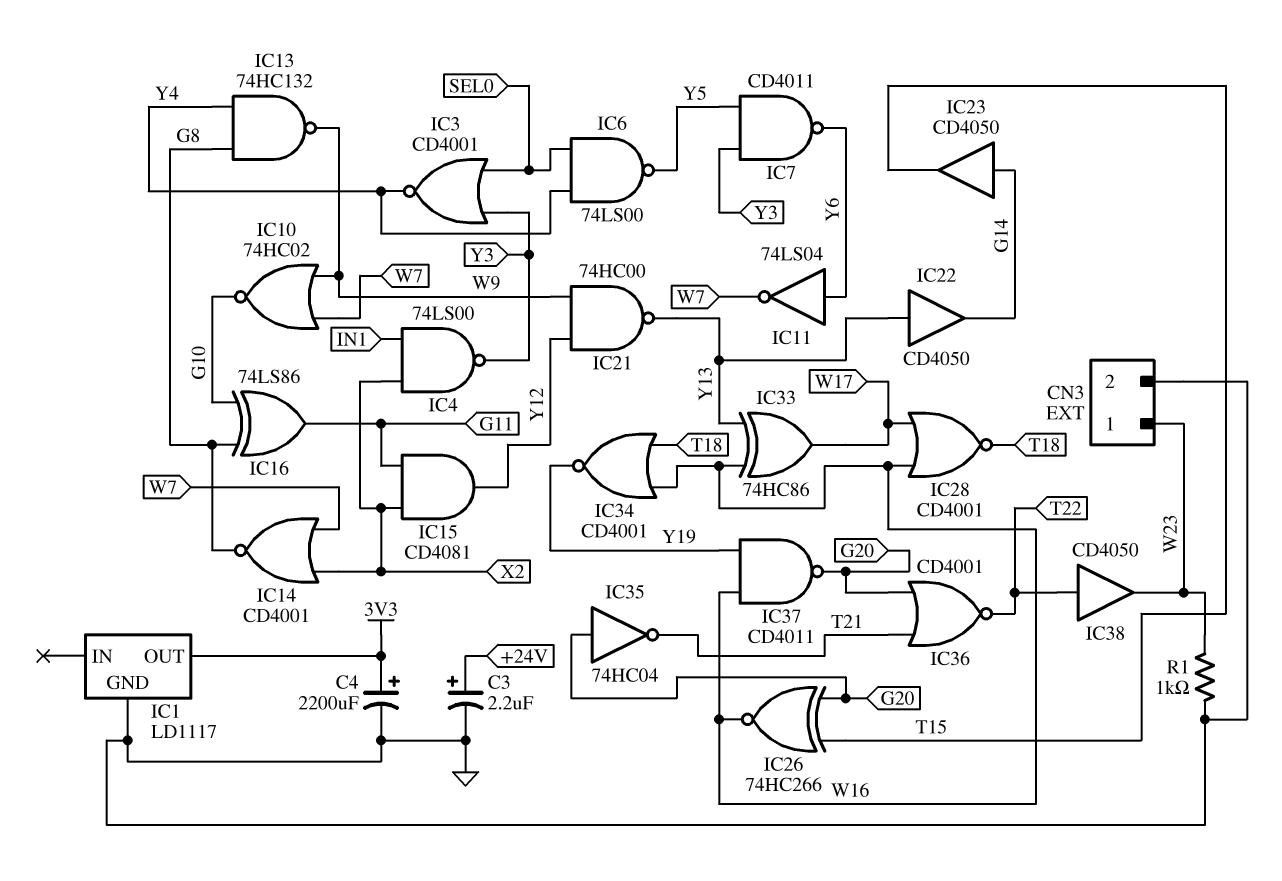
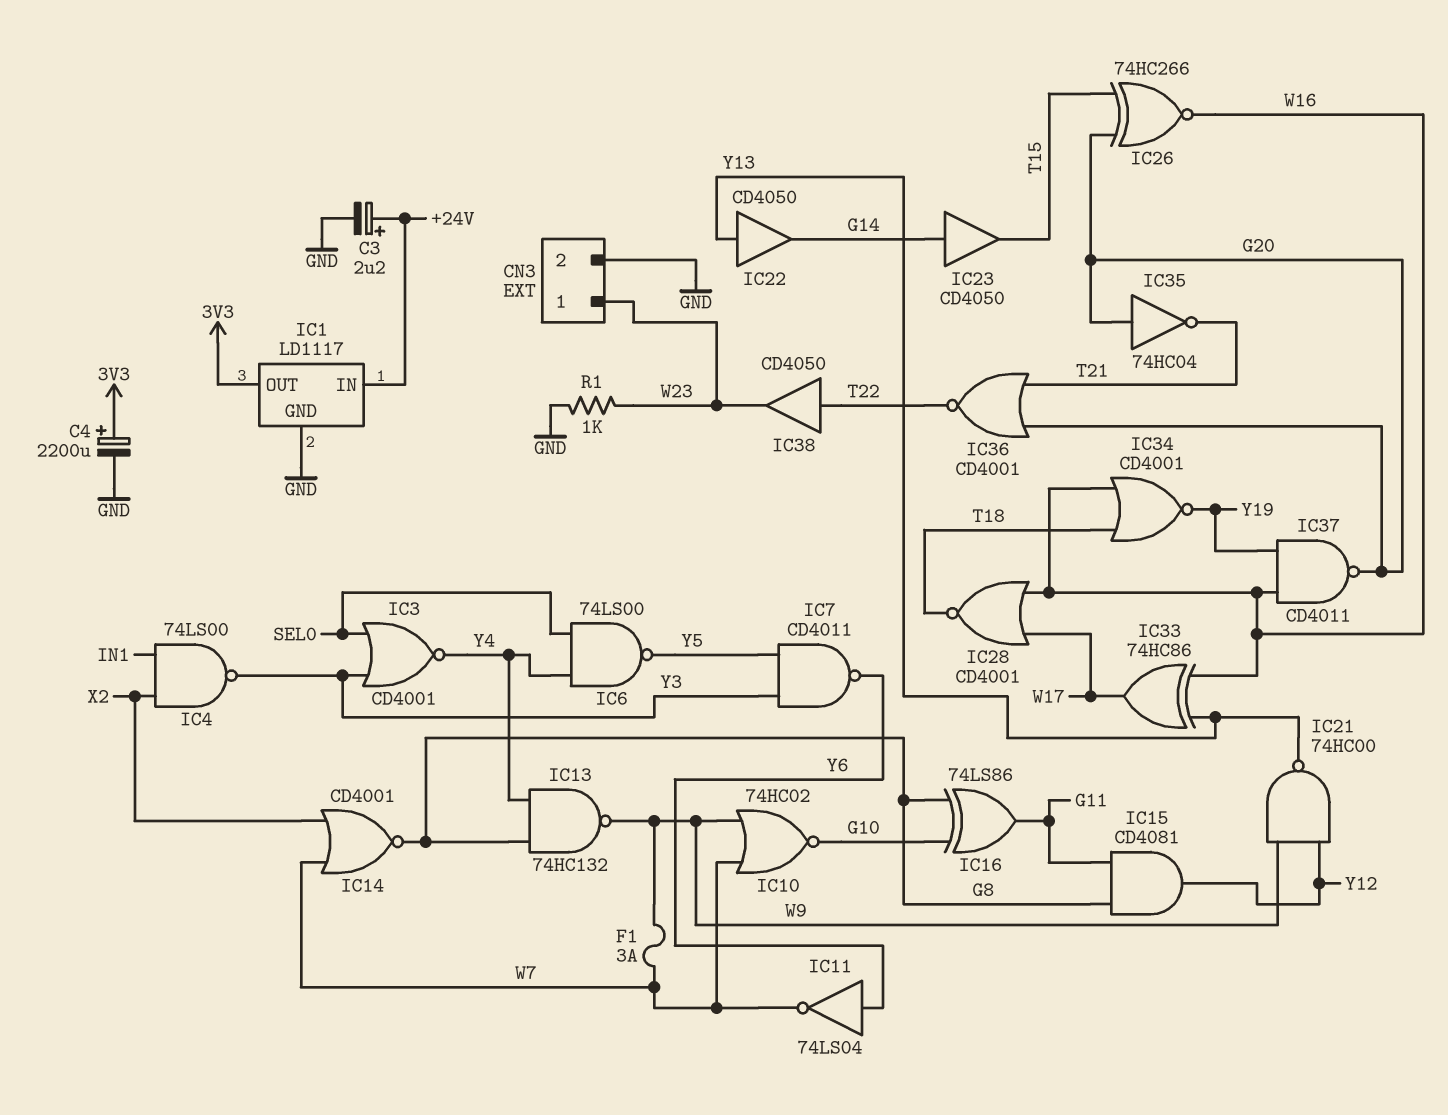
F1: none -> 3A (W7, W9)
IC1 pin IN: none -> +24V
IC15: AND CD4081 (in G11, in X2, out Y12) -> AND CD4081 (in G8, in G11, out Y12)

